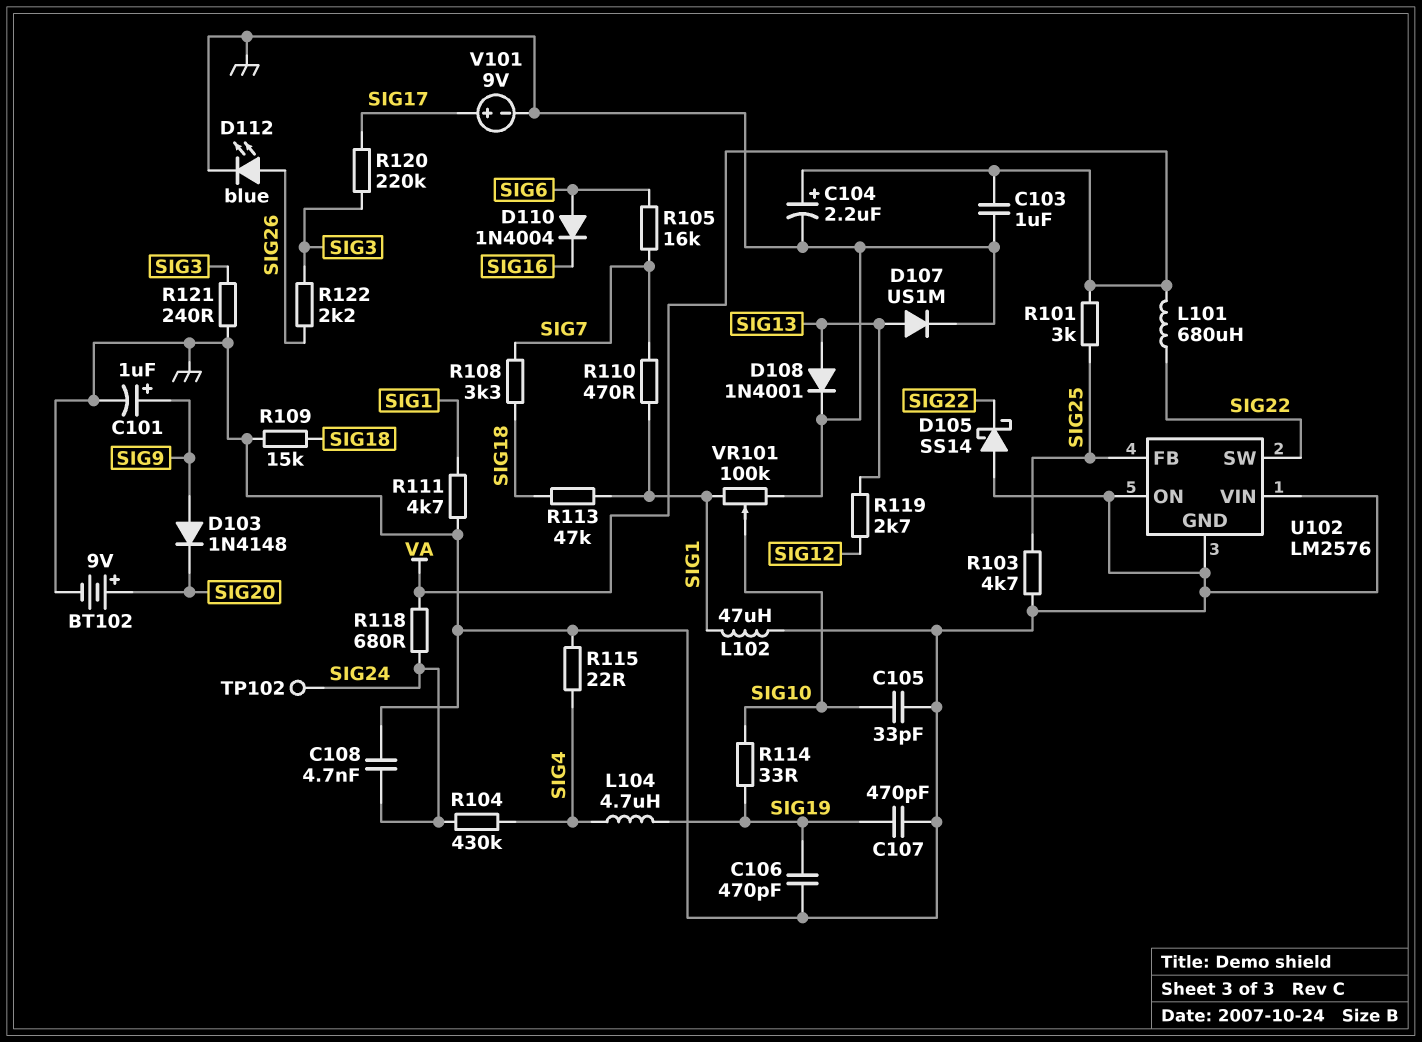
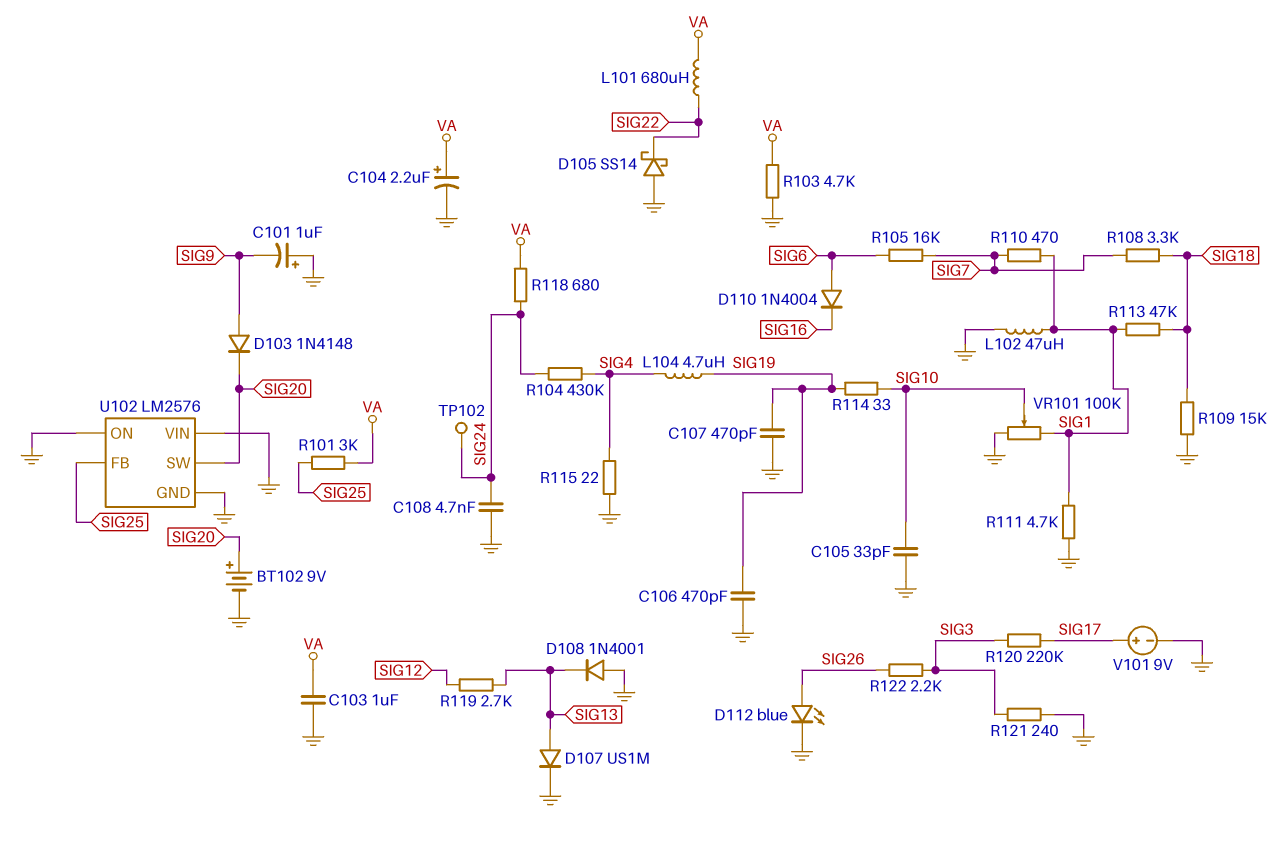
C101: 1uF (plus SIG9, minus GND) -> 1uF (plus GND, minus SIG9)
D108: diode 1N4001 (A SIG13, K GND) -> diode 1N4001 (A GND, K SIG13)
R103: 4.7k (GND, SIG25) -> 4.7k (GND, VA)
U102 pin SW: SIG22 -> SIG20

